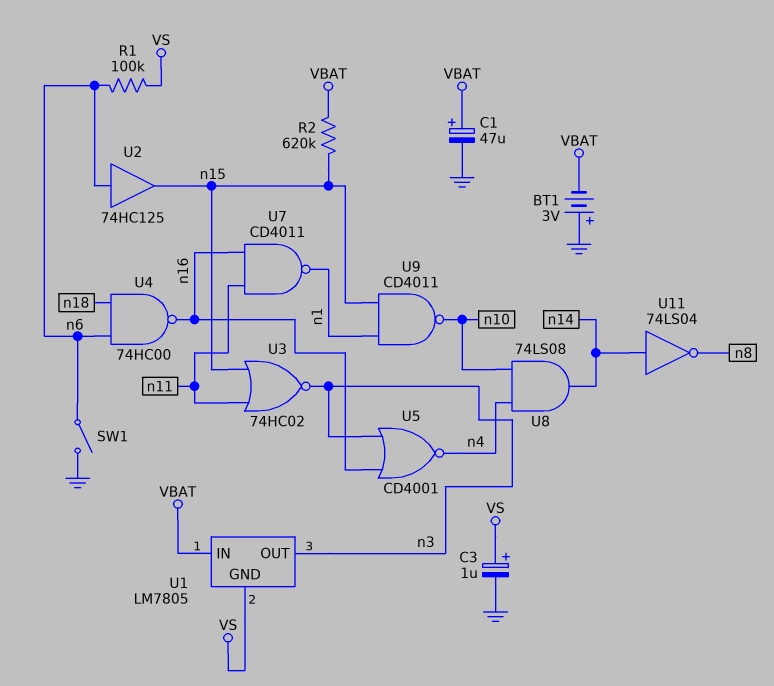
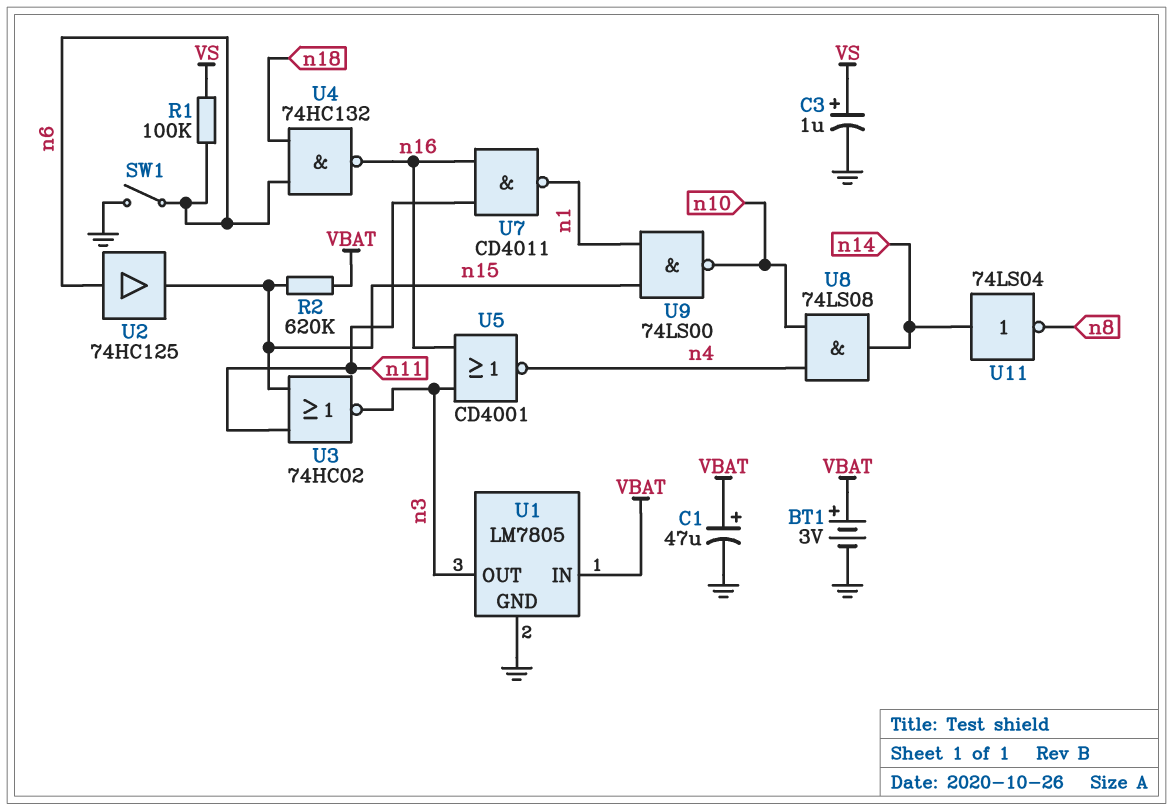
BT1: 3V (plus GND, minus VBAT) -> 3V (plus VBAT, minus GND)
U1 pin GND: VS -> GND
U4: NAND 74HC00 (in n6, in n18, out n16) -> NAND 74HC132 (in n6, in n18, out n16)
U9: NAND CD4011 (in n1, in n15, out n10) -> NAND 74LS00 (in n1, in n15, out n10)

